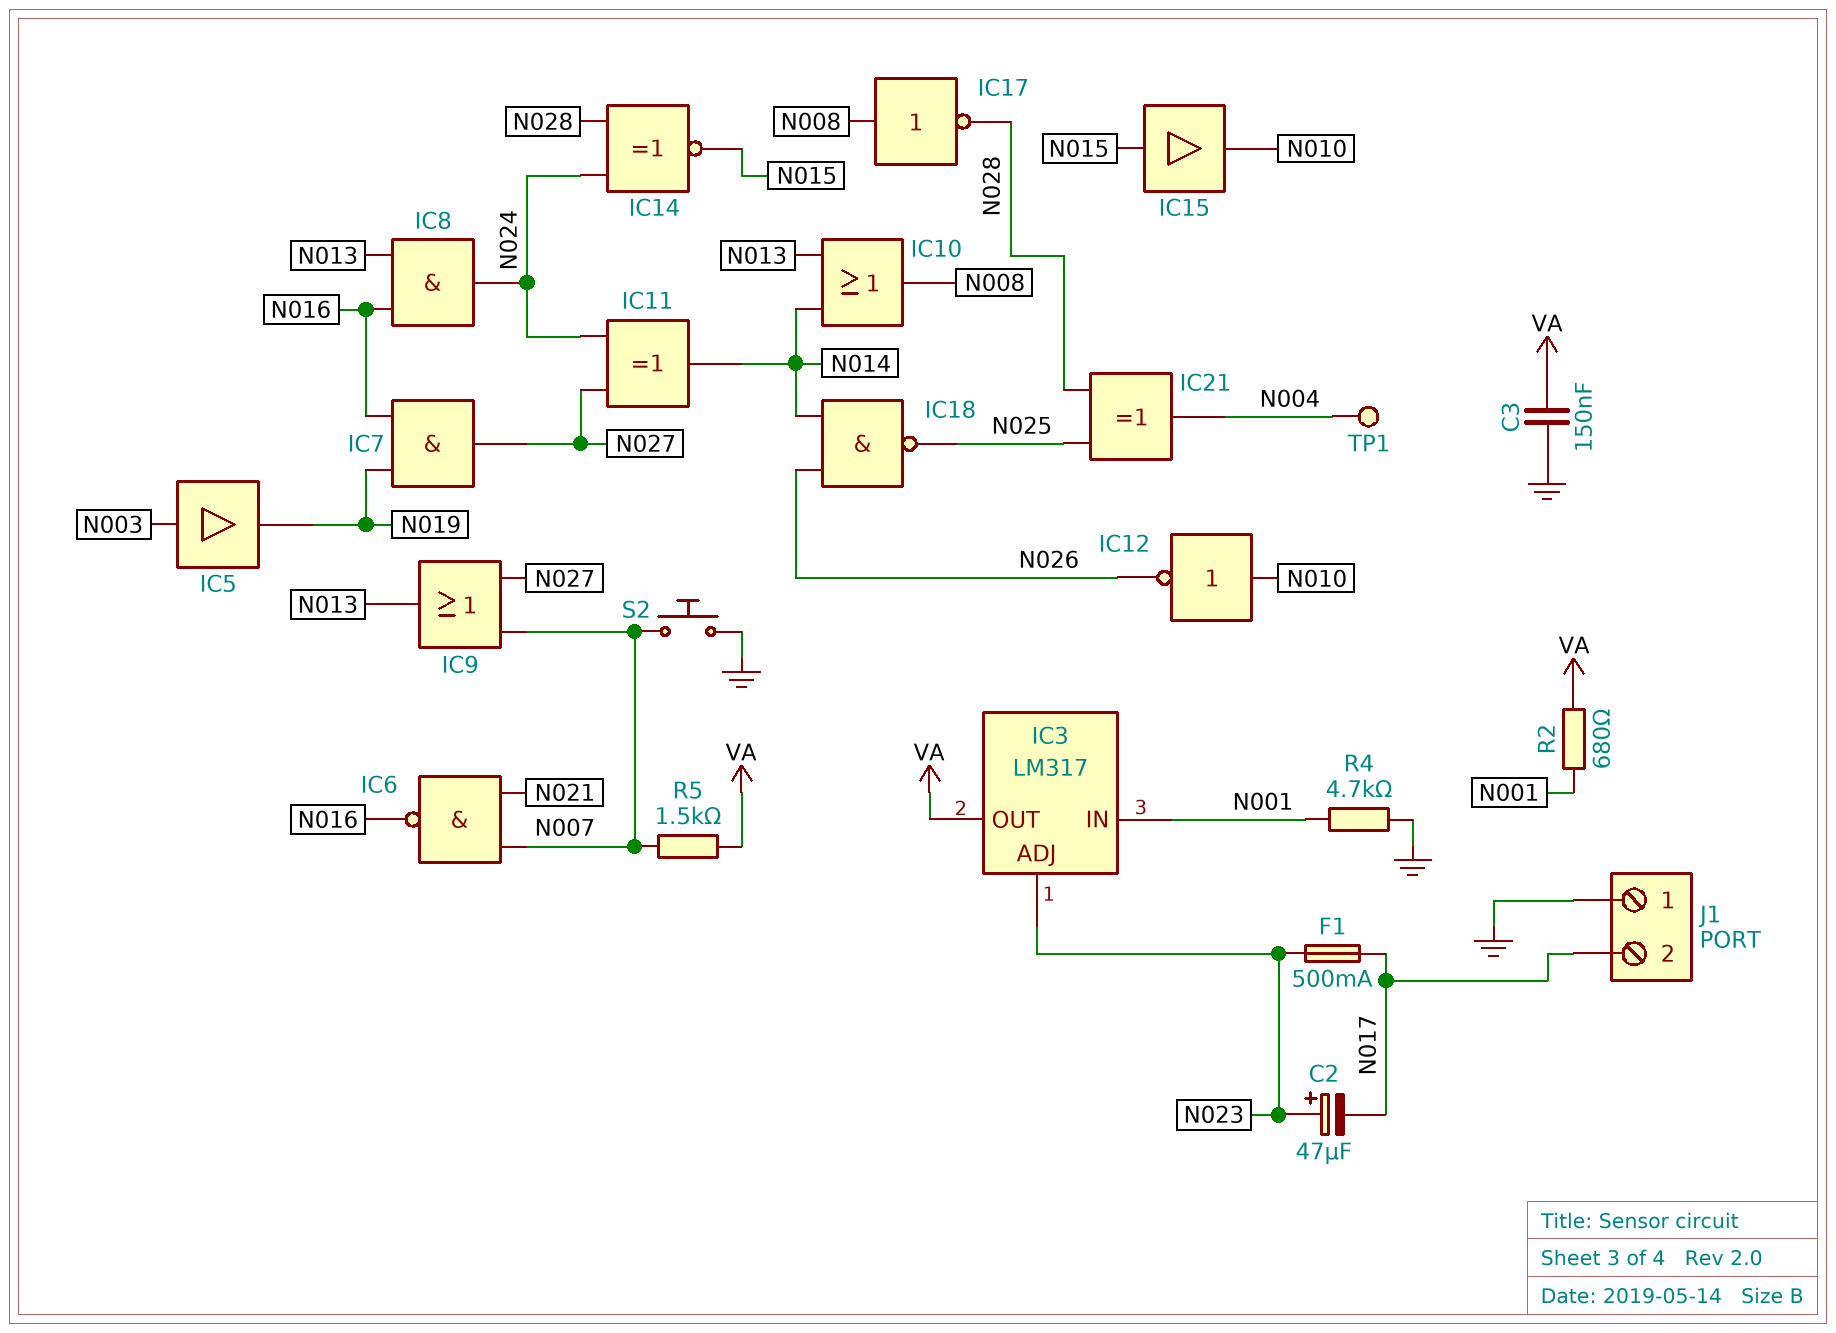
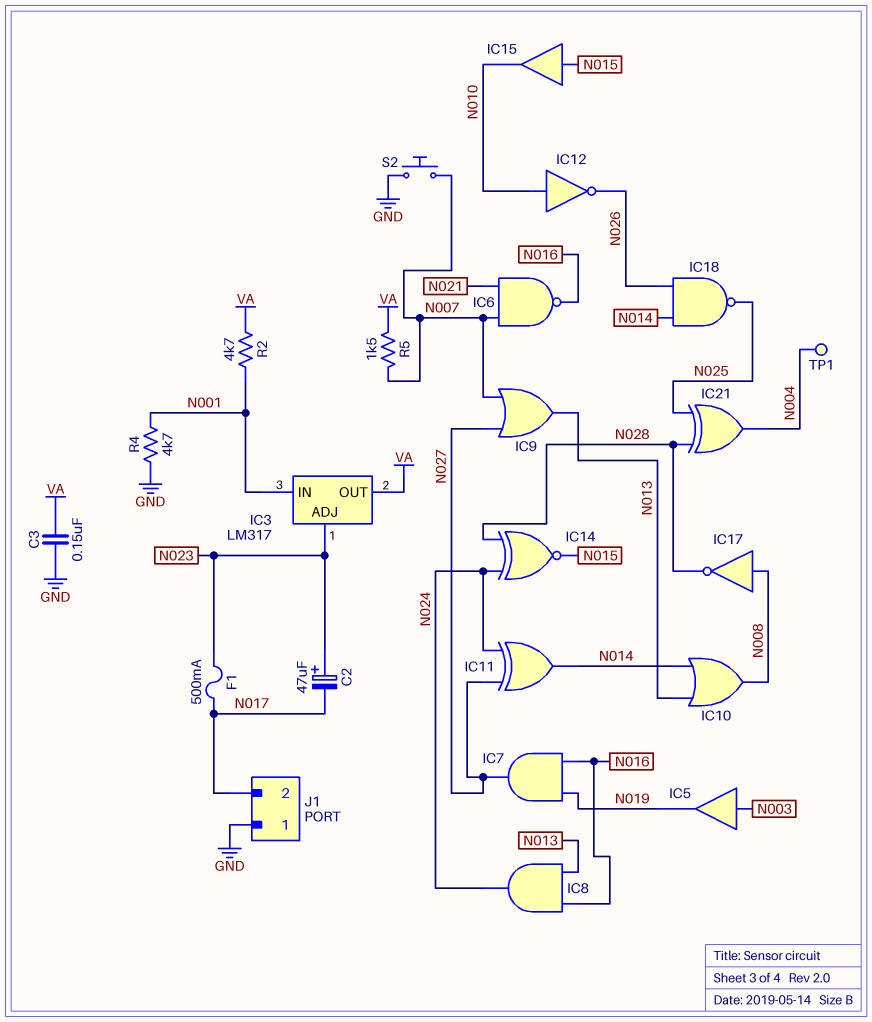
R2: 680 (N001, VA) -> 4.7k (N001, VA)

